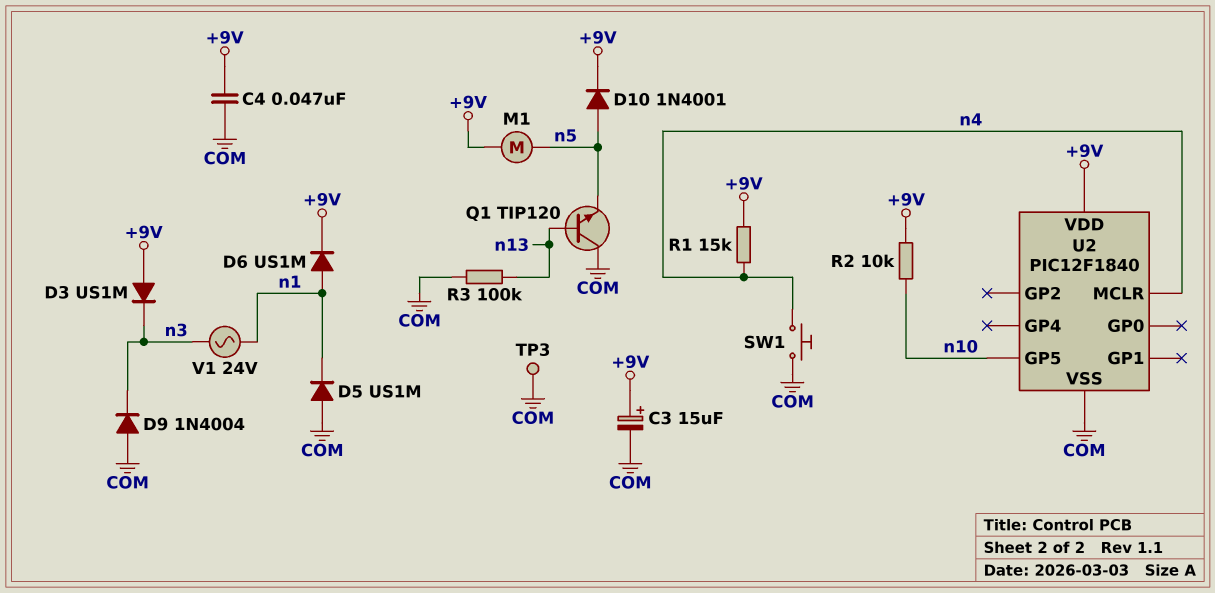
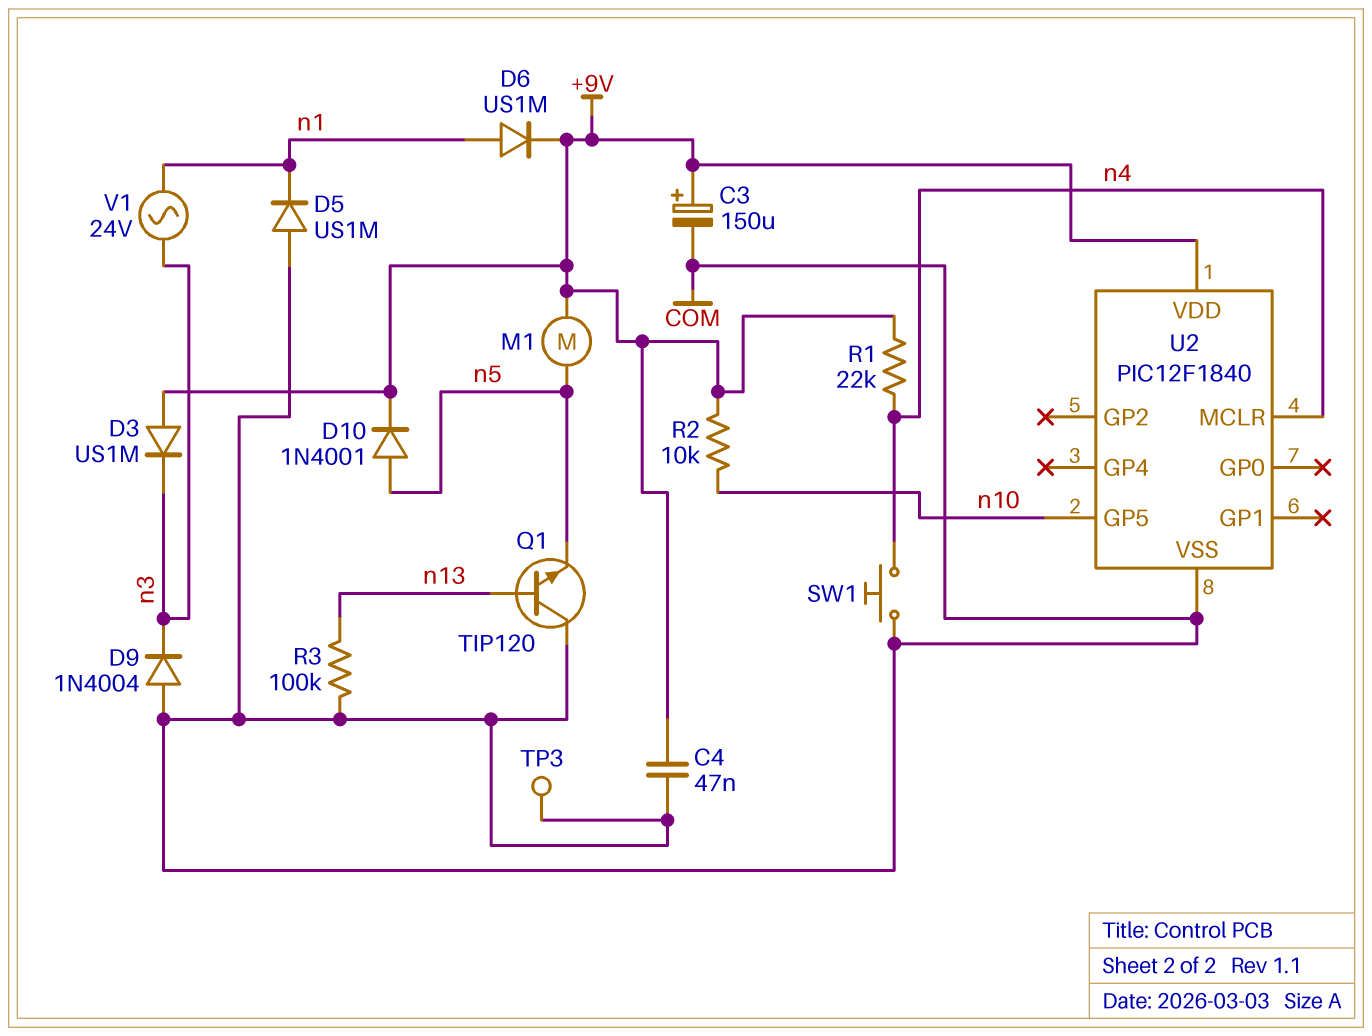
C3: 15uF (plus +9V, minus COM) -> 150uF (plus +9V, minus COM)
R1: 15k (+9V, n4) -> 22k (+9V, n4)

